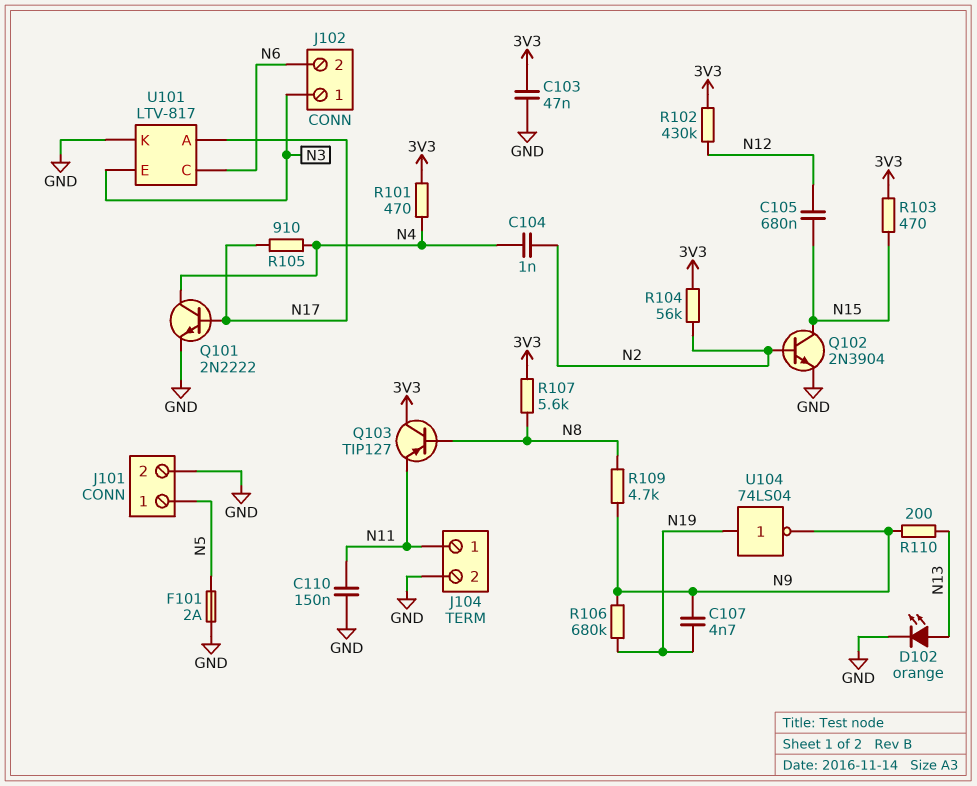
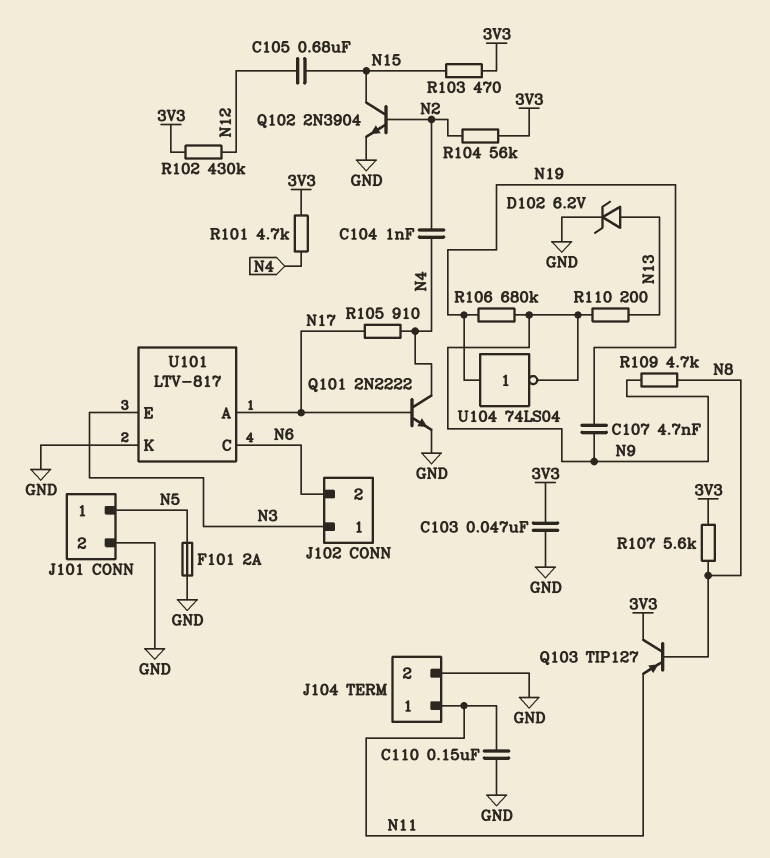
D102: LED orange (A N13, K GND) -> zener 6.2V (A N13, K GND)
R101: 470 (3V3, N4) -> 4.7k (3V3, N4)

